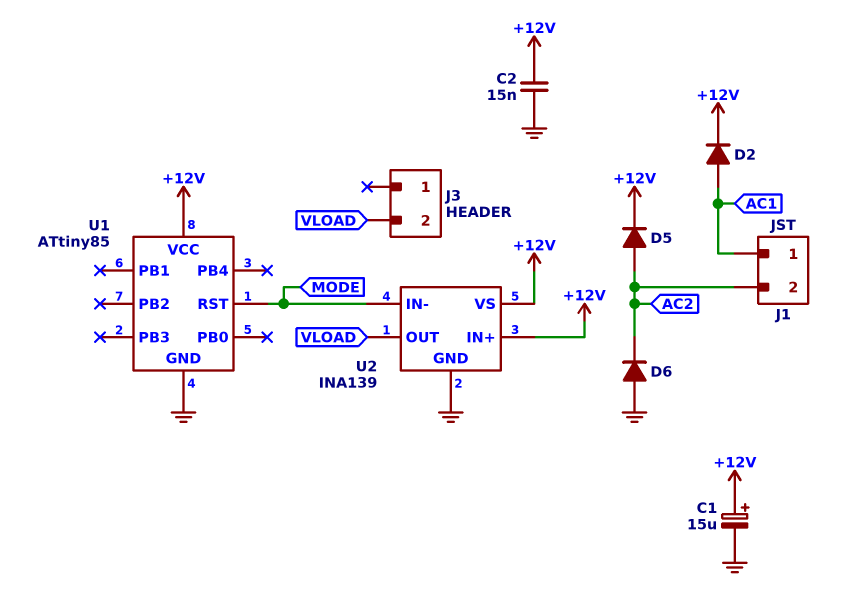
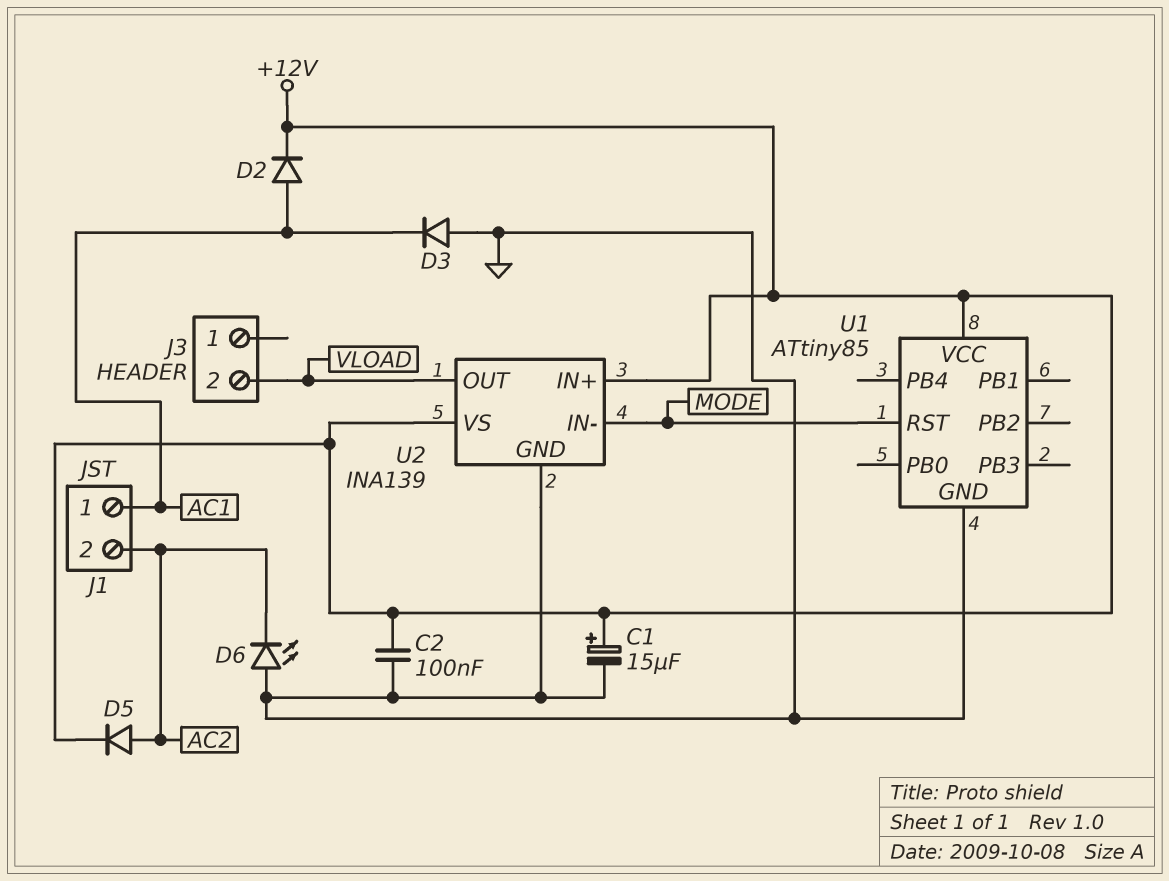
C2: 15nF (+12V, GND) -> 100nF (+12V, GND)
D3: none -> diode (A GND, K AC1)
D6: diode (A GND, K AC2) -> LED (A GND, K AC2)

